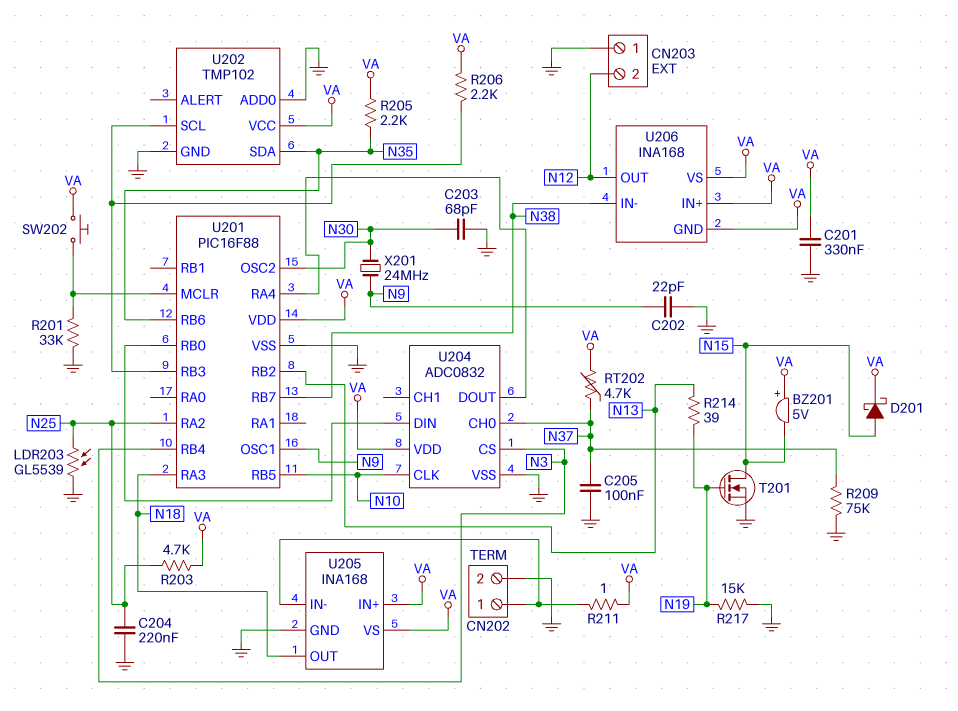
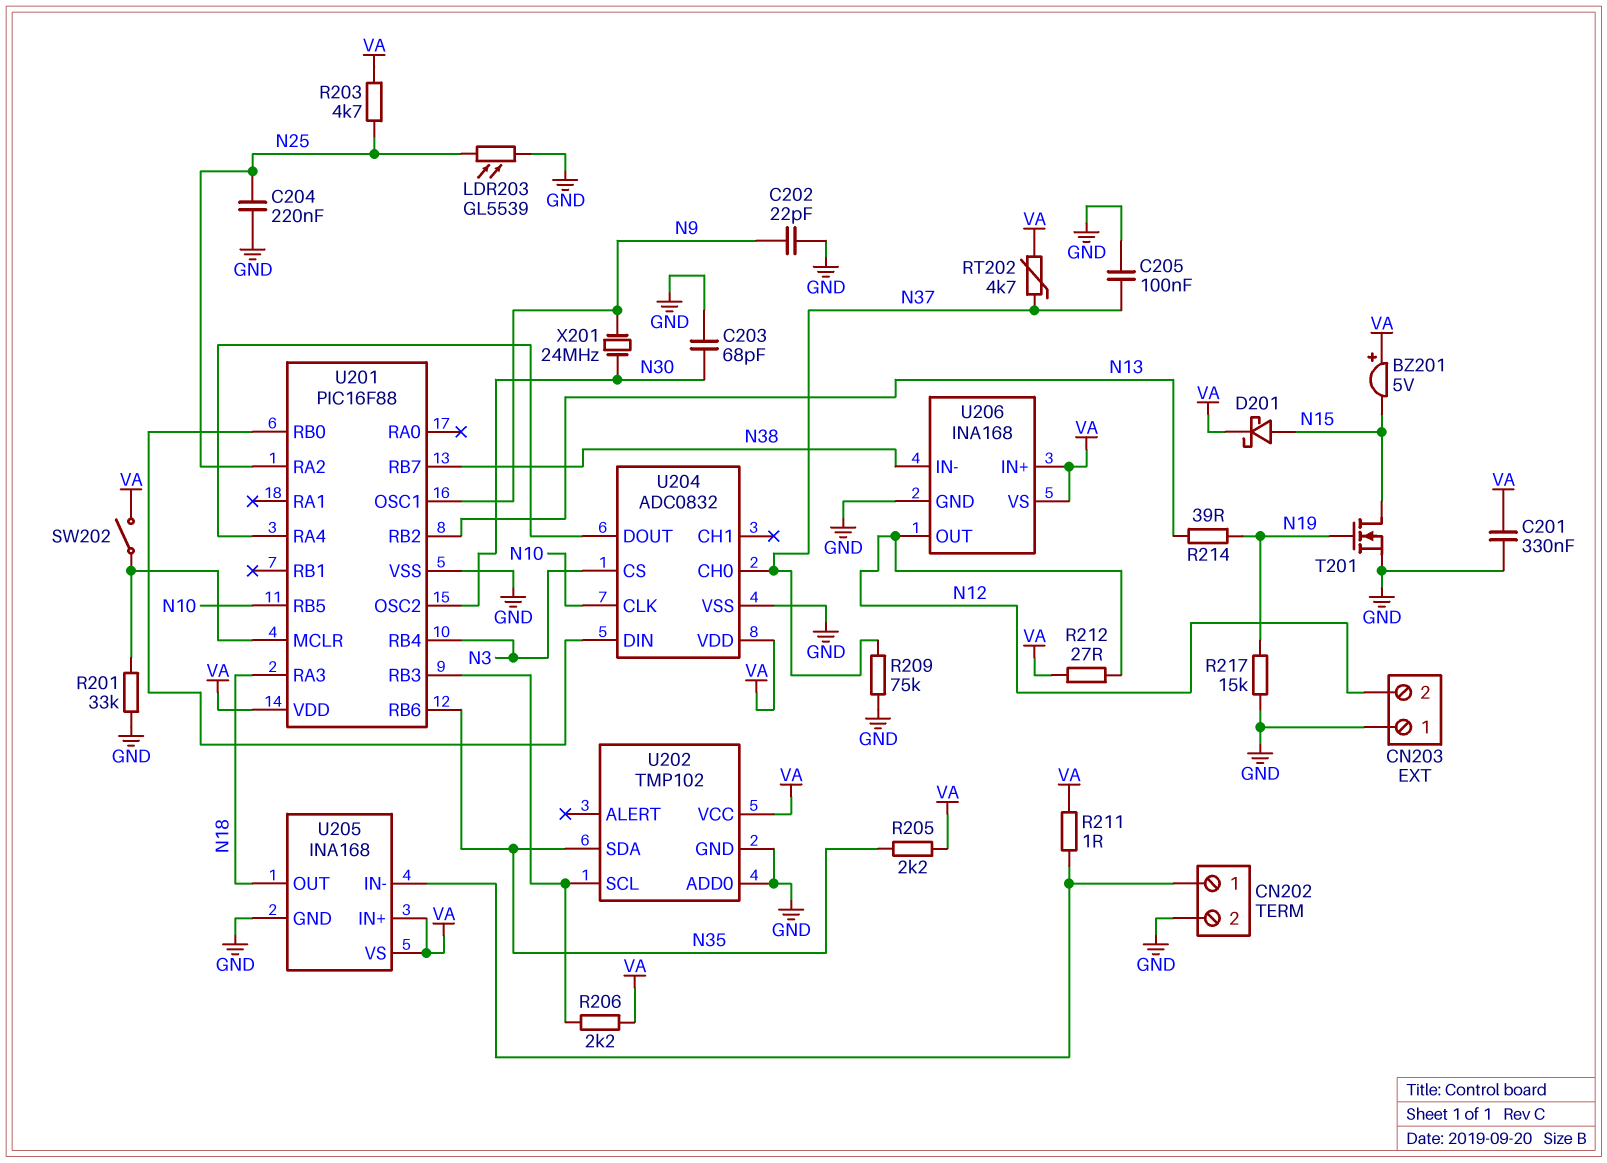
R212: none -> 27 (N12, VA)
SW202: button (U201/MCLR, VA) -> switch (U201/MCLR, VA)
U206 pin GND: VA -> GND

